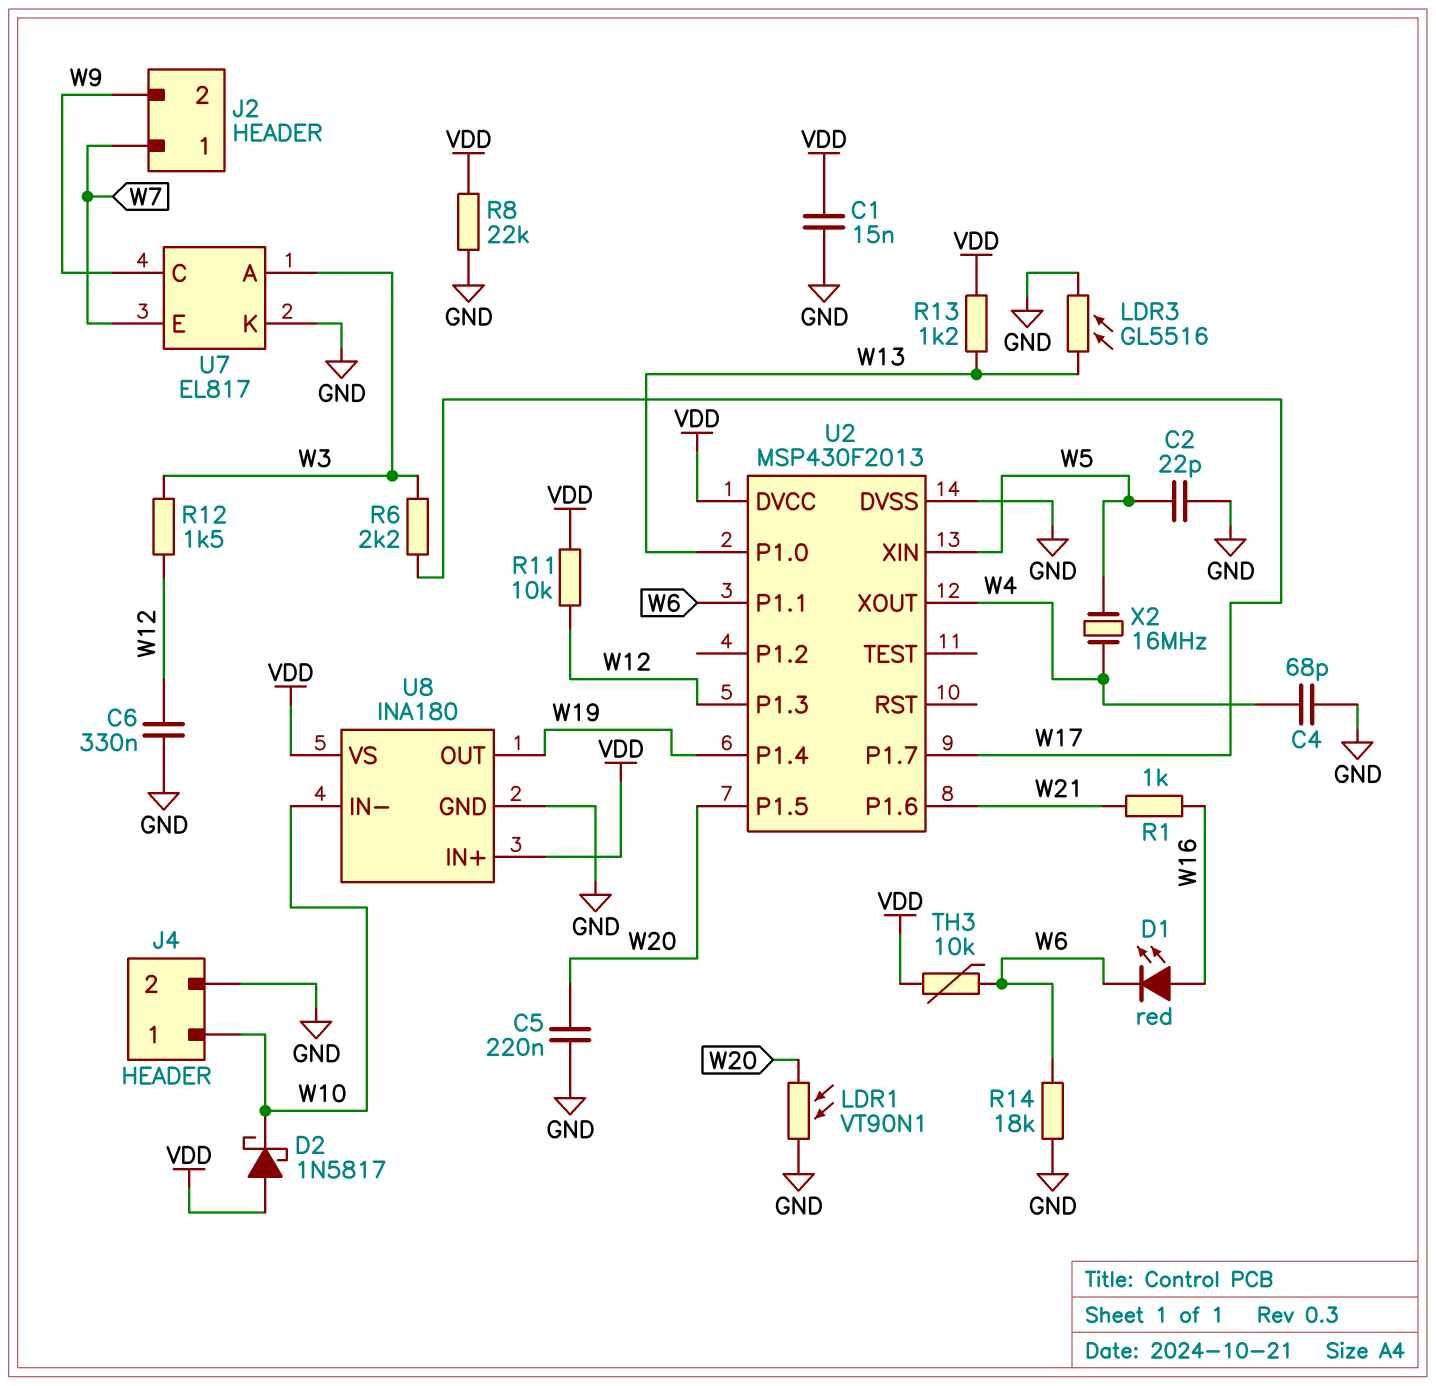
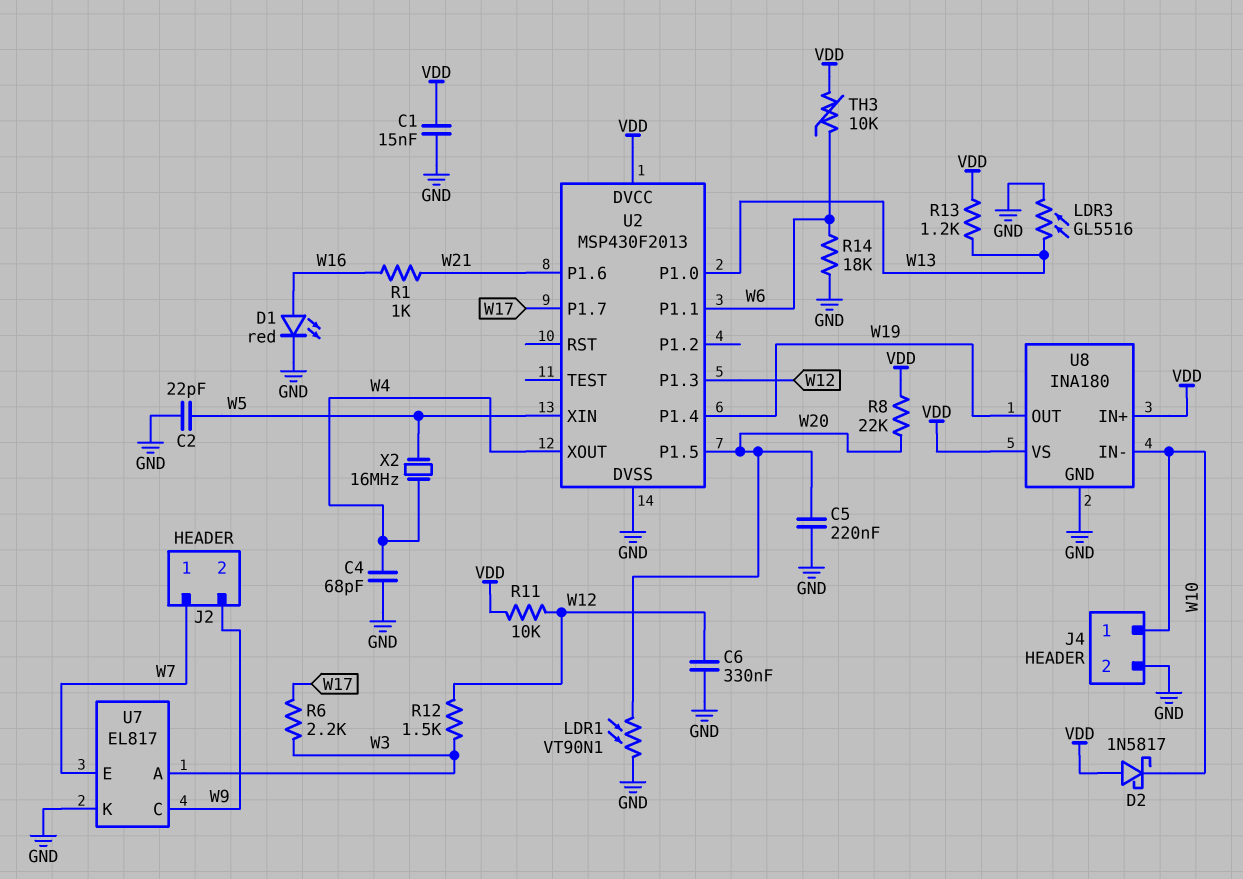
D1: LED red (A W16, K W6) -> LED red (A W16, K GND)
R8: 22k (GND, VDD) -> 22k (VDD, W20)

